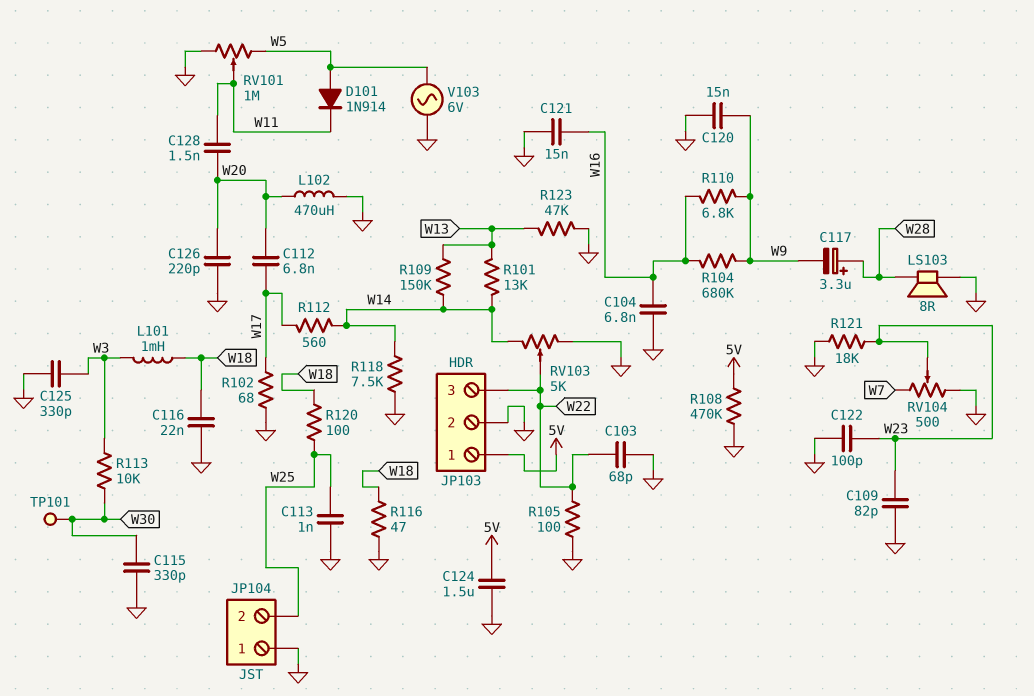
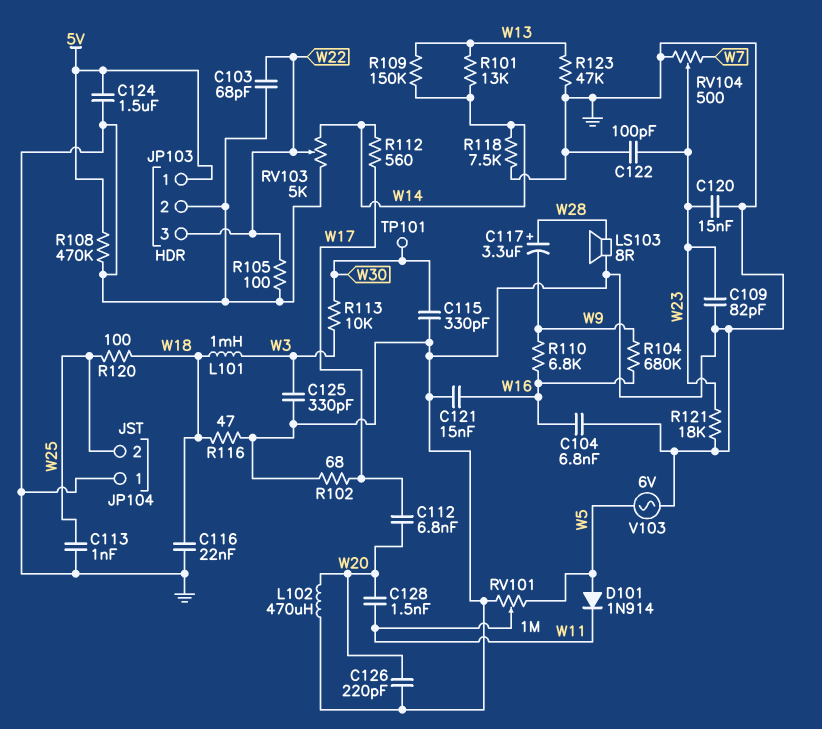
C120: 15nF (GND, W9) -> 15nF (GND, W23)

